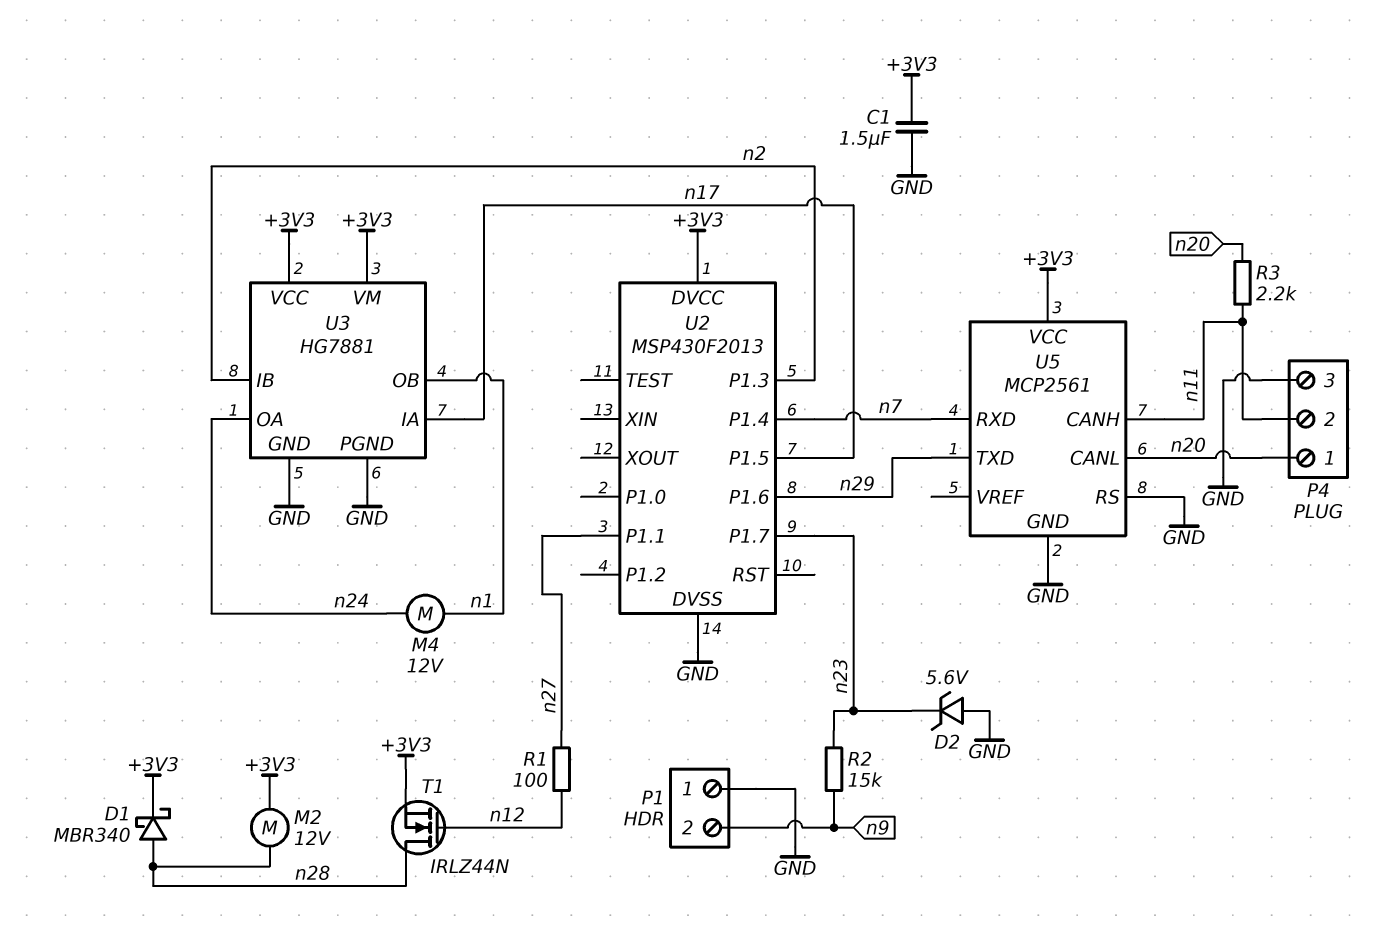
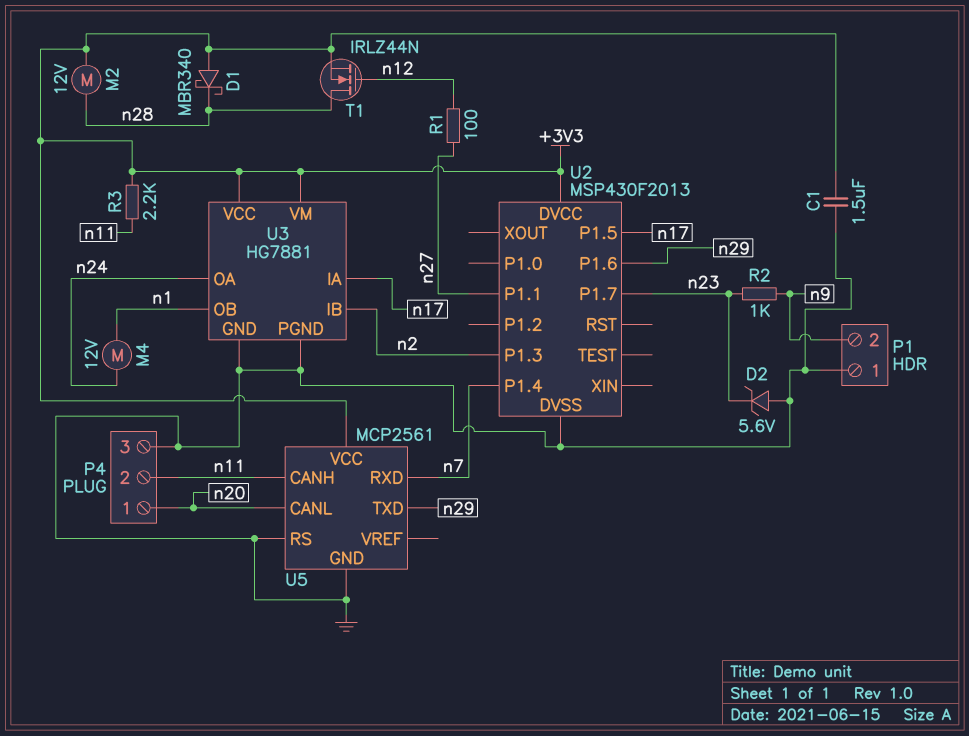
D1: schottky MBR340 (A n28, K +3V3) -> schottky MBR340 (A +3V3, K n28)
R2: 15k (n9, n23) -> 1k (n9, n23)
R3: 2.2k (n11, n20) -> 2.2k (+3V3, n11)

